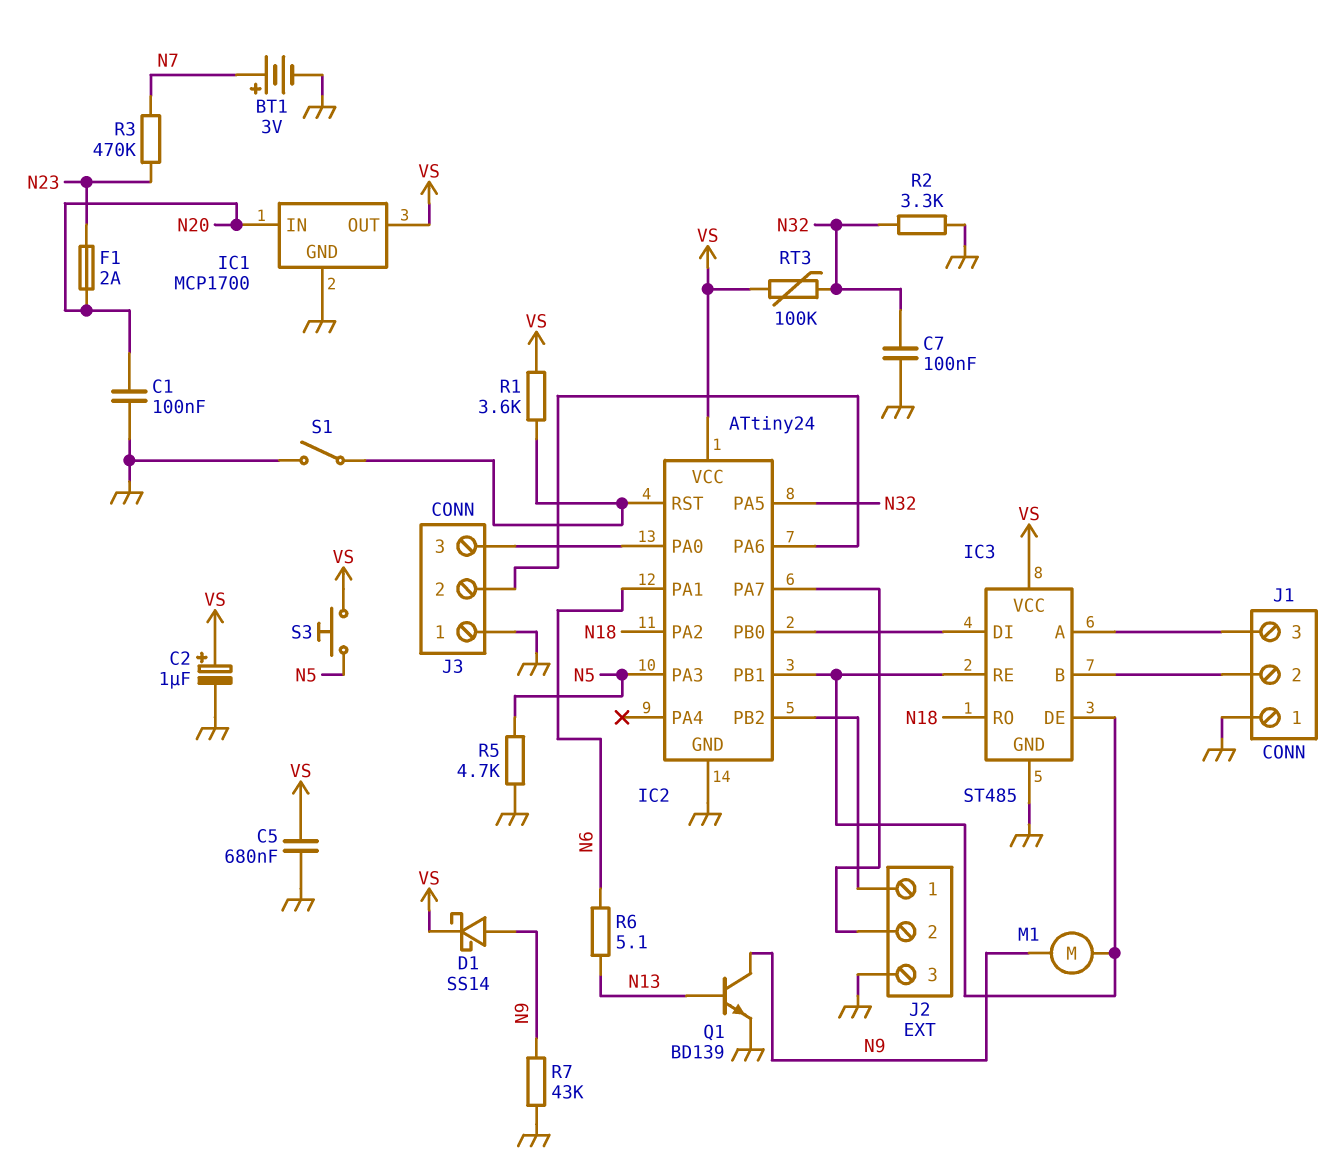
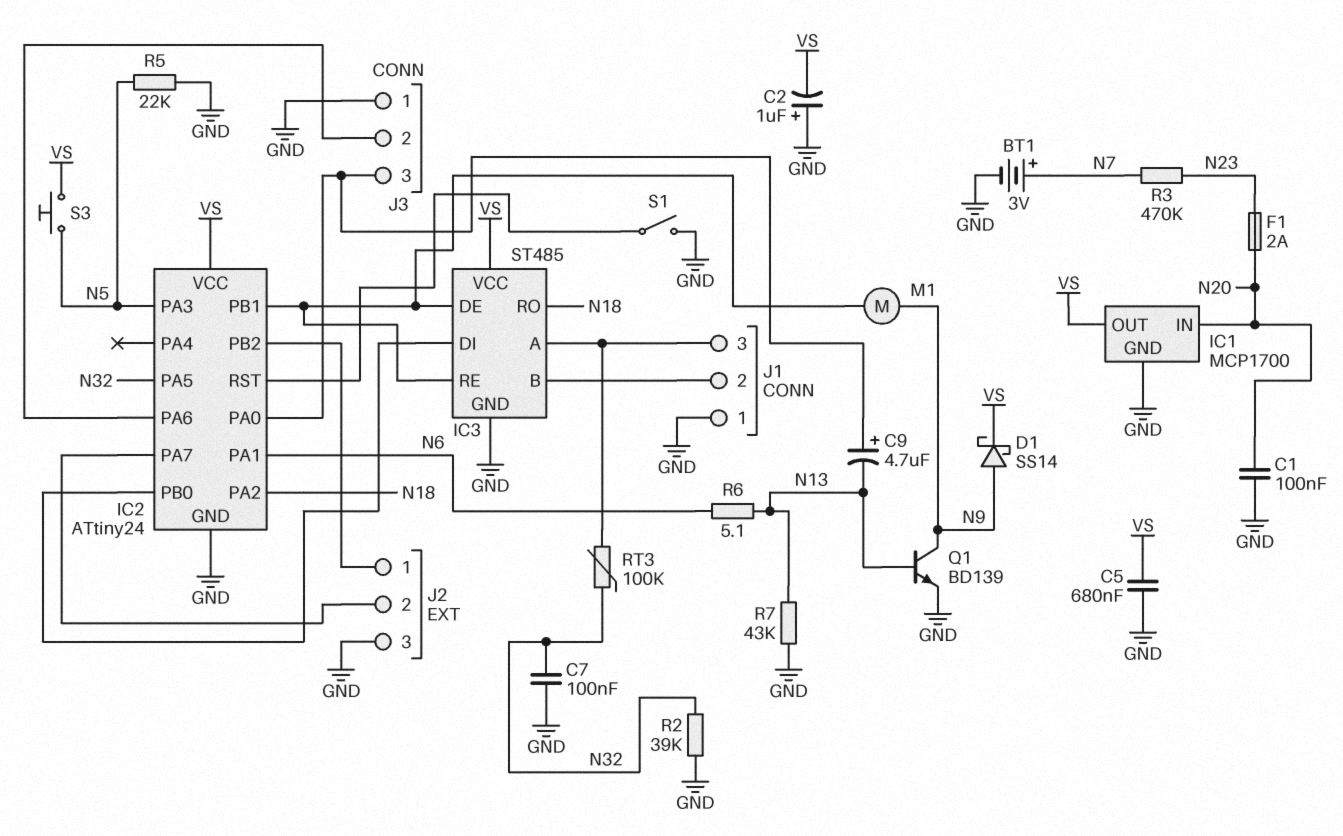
C2: 1uF (plus VS, minus GND) -> 1uF (plus GND, minus VS)
C9: none -> 4.7uF (plus IC2/PA0, minus N13)
R1: 3.6k (IC2/RST, VS) -> none
R2: 3.3k (GND, N32) -> 39k (GND, N32)
R5: 4.7k (GND, N5) -> 22k (GND, N5)
R7: 43k (GND, N9) -> 43k (GND, N13)
RT3: 100k (N32, VS) -> 100k (IC3/A, N32)

